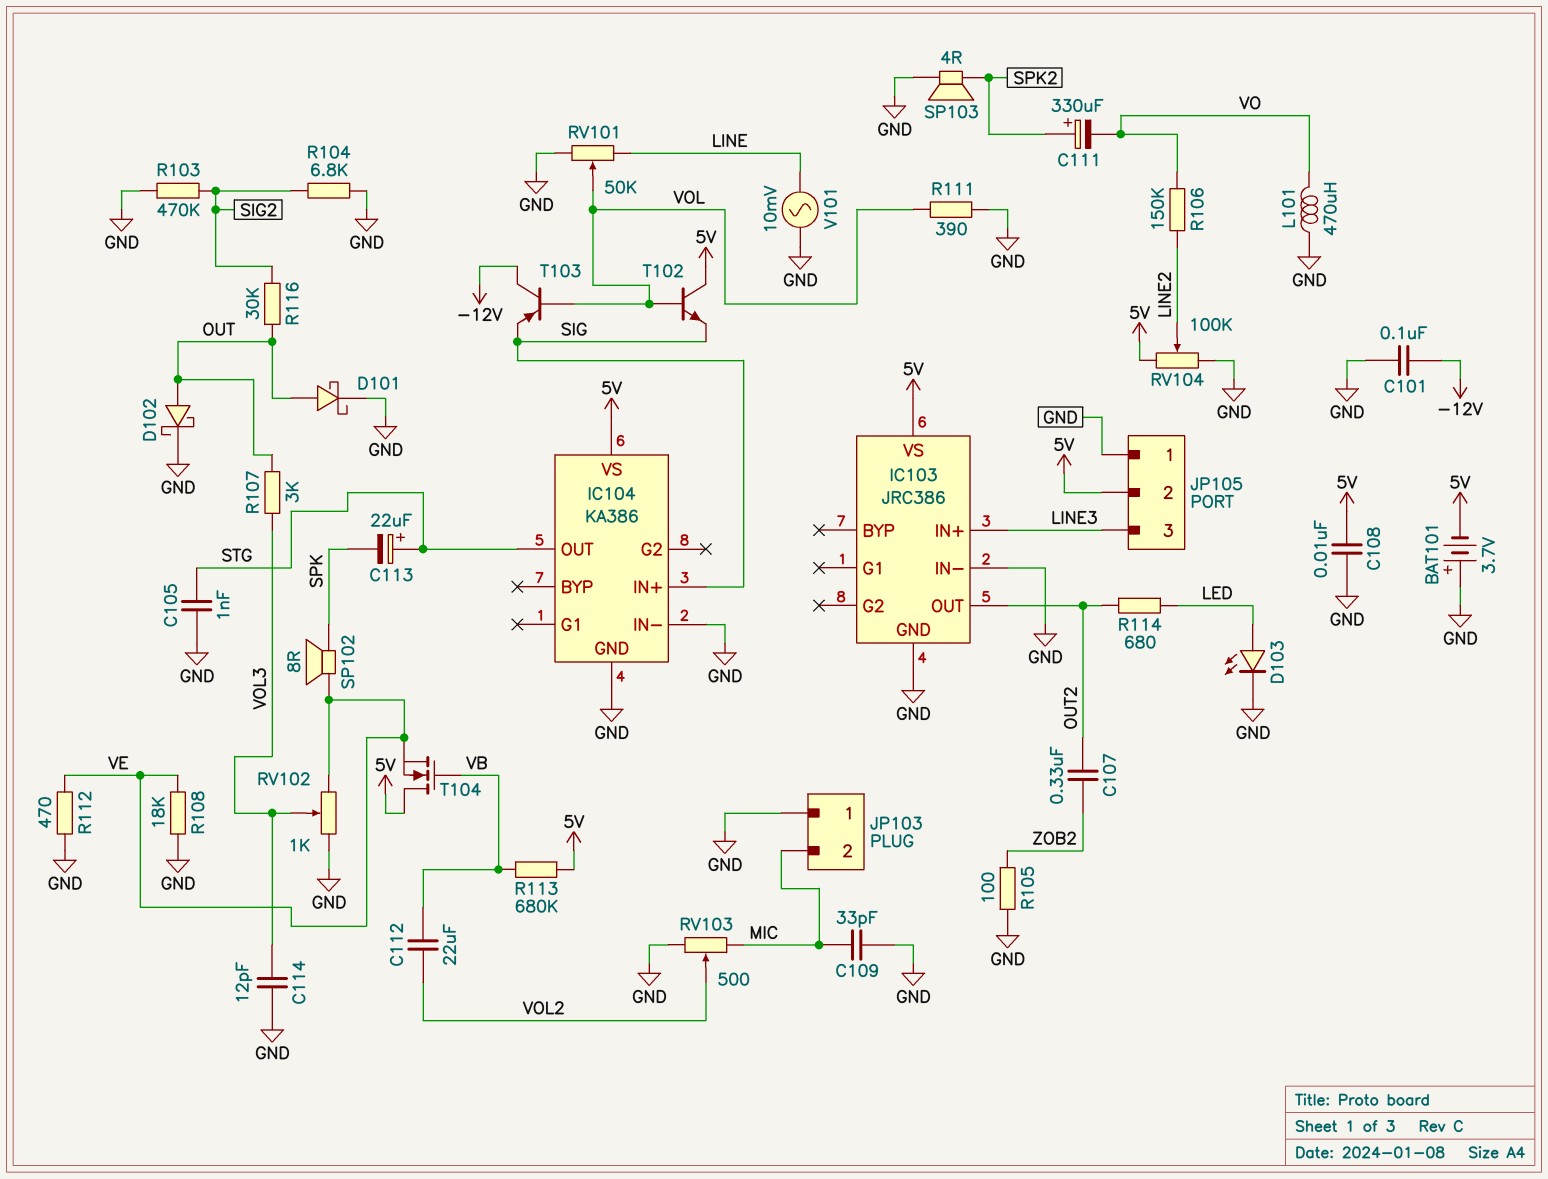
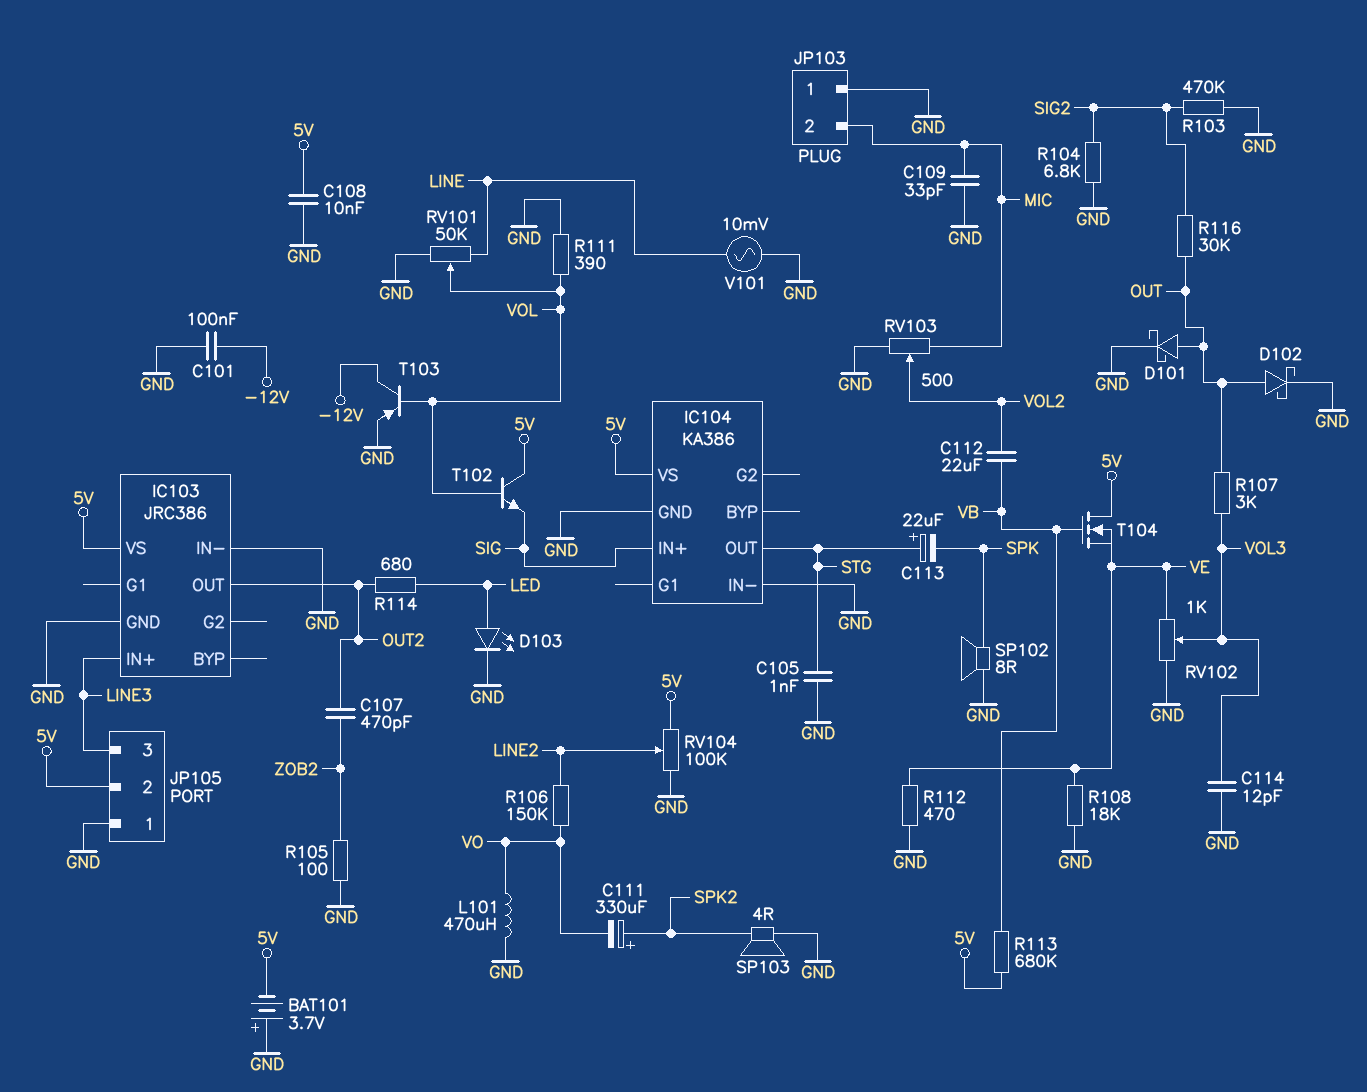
C107: 330nF (OUT2, ZOB2) -> 470pF (OUT2, ZOB2)
SP102: speaker 8R (SPK, VE) -> speaker 8R (GND, SPK)
T103: PNP (B VOL, C -12V, E SIG) -> PNP (B VOL, C -12V, E GND)

